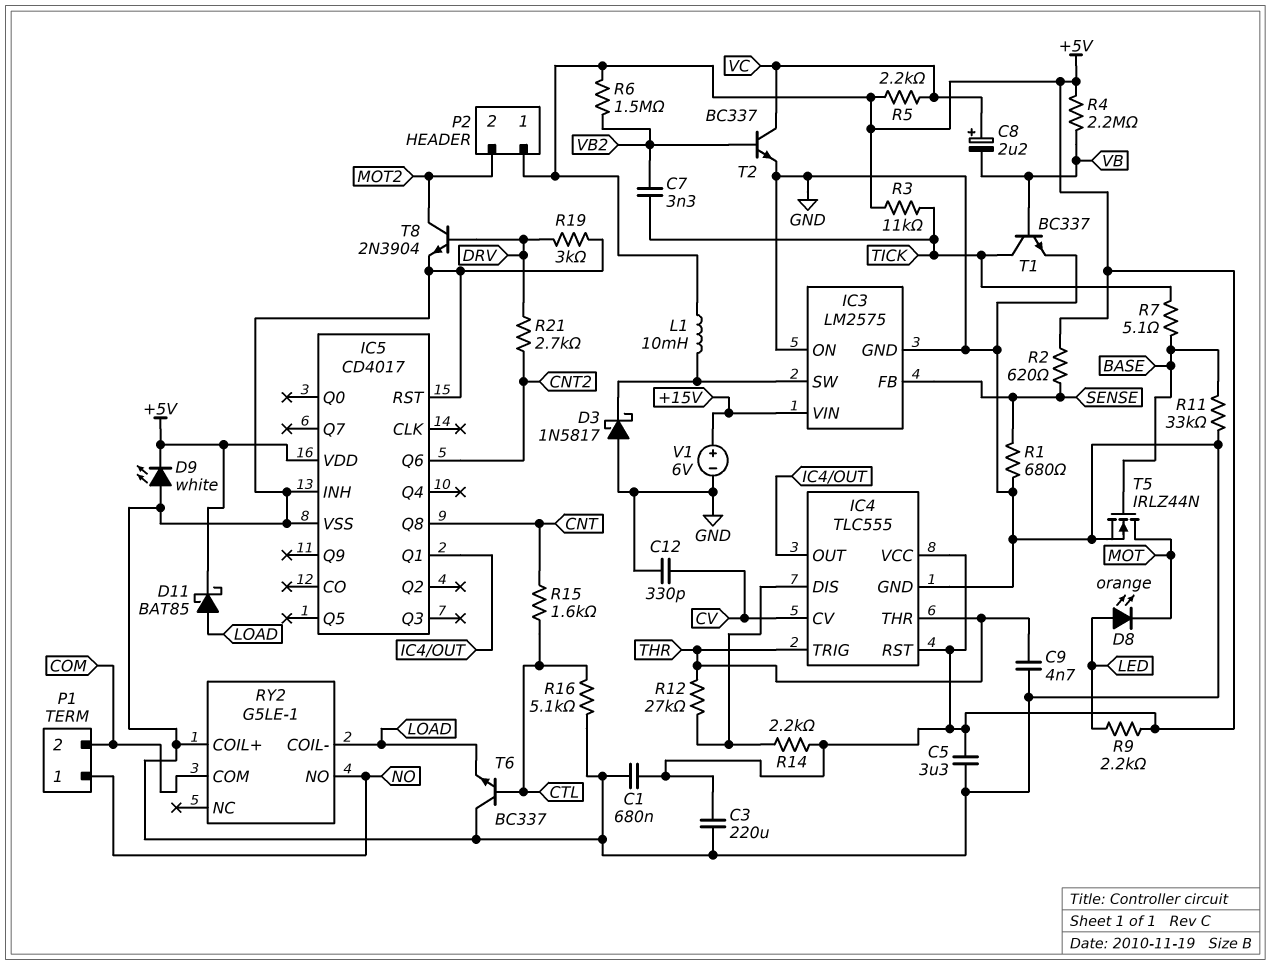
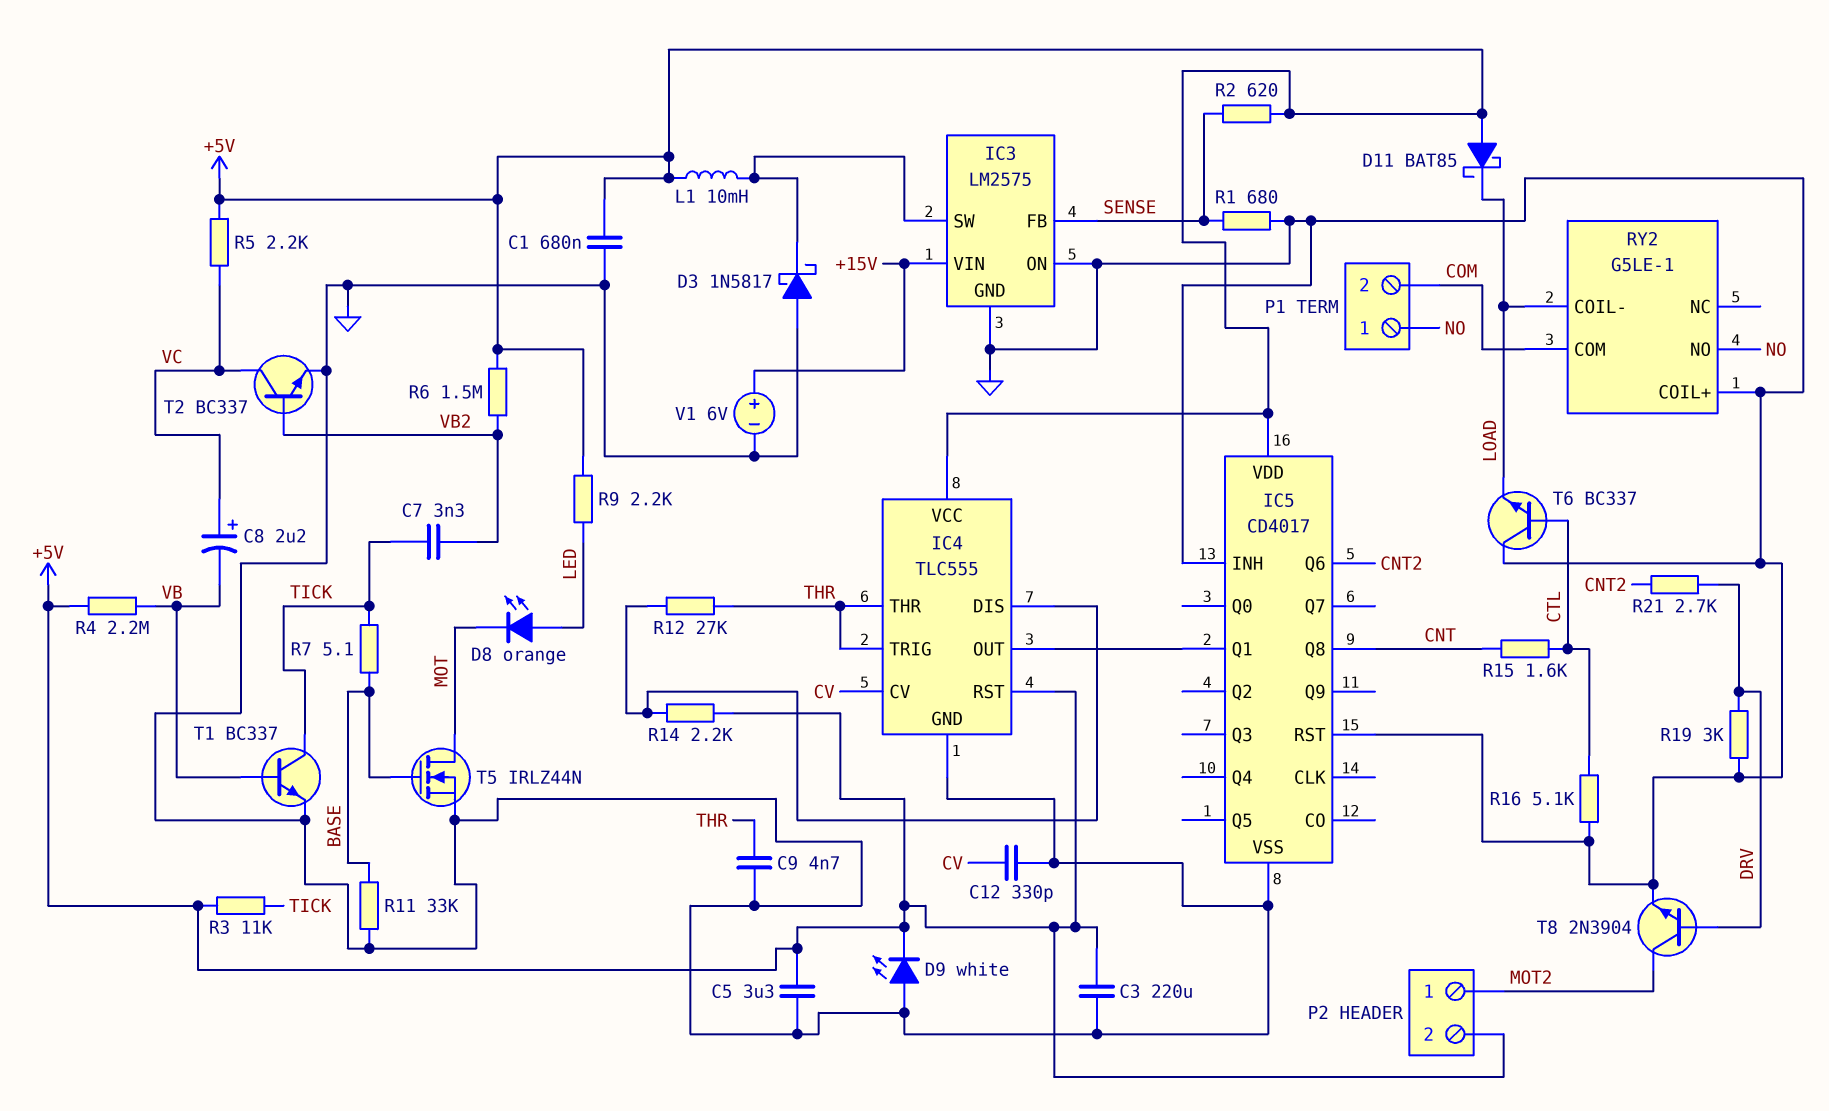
D11: schottky BAT85 (A LOAD, K +5V) -> schottky BAT85 (A +5V, K LOAD)
P2 pin 1: +5V -> MOT2
P2 pin 2: MOT2 -> +5V

